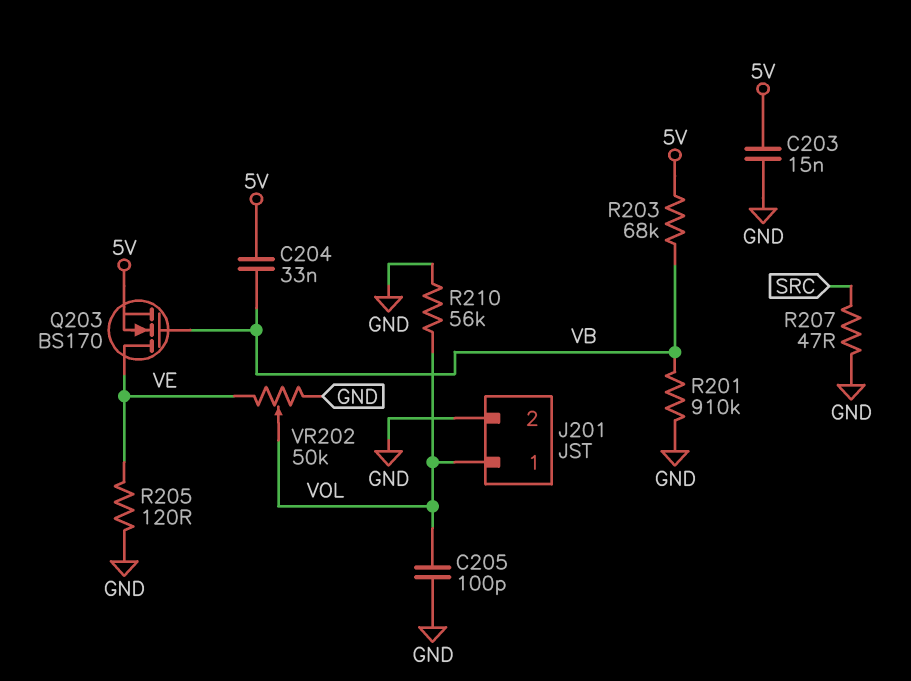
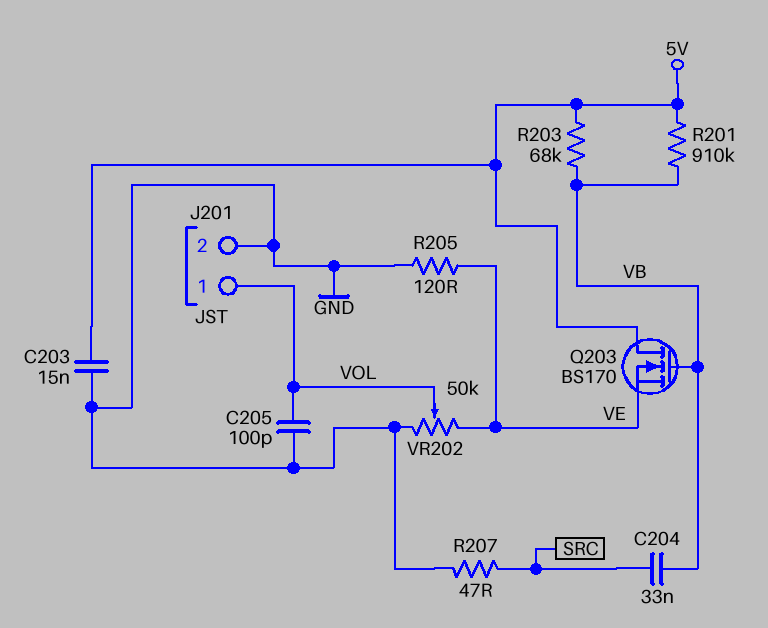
C204: 33nF (5V, VB) -> 33nF (SRC, VB)
Q203: NMOS BS170 (G VB, D VE, S 5V) -> NMOS BS170 (G VB, D 5V, S VE)
R201: 910k (GND, VB) -> 910k (5V, VB)
R210: 56k (GND, VOL) -> none

